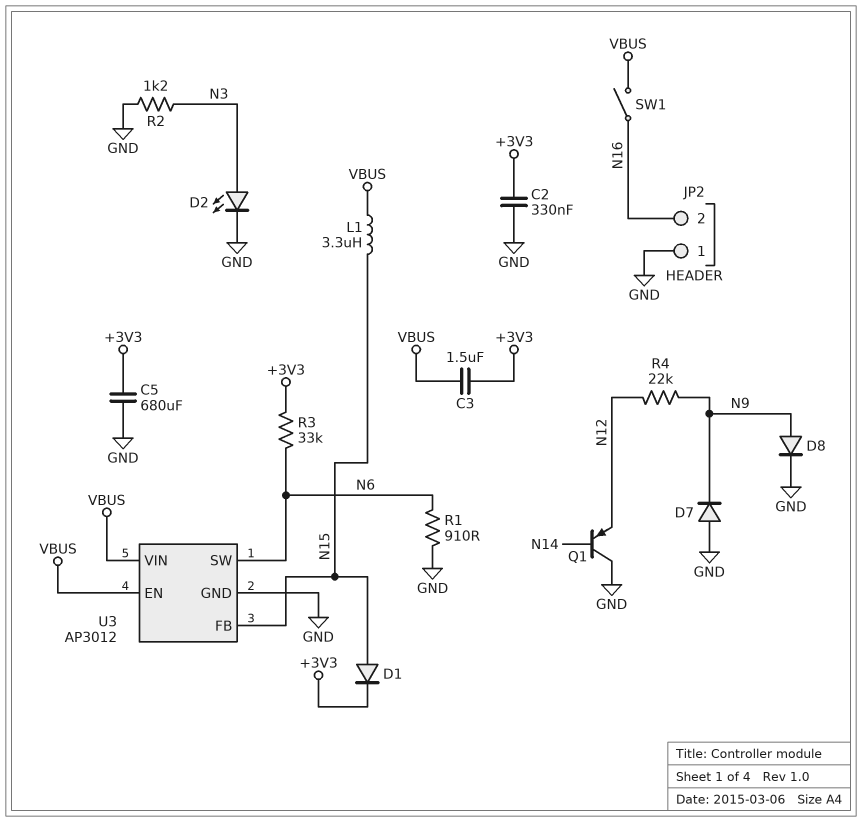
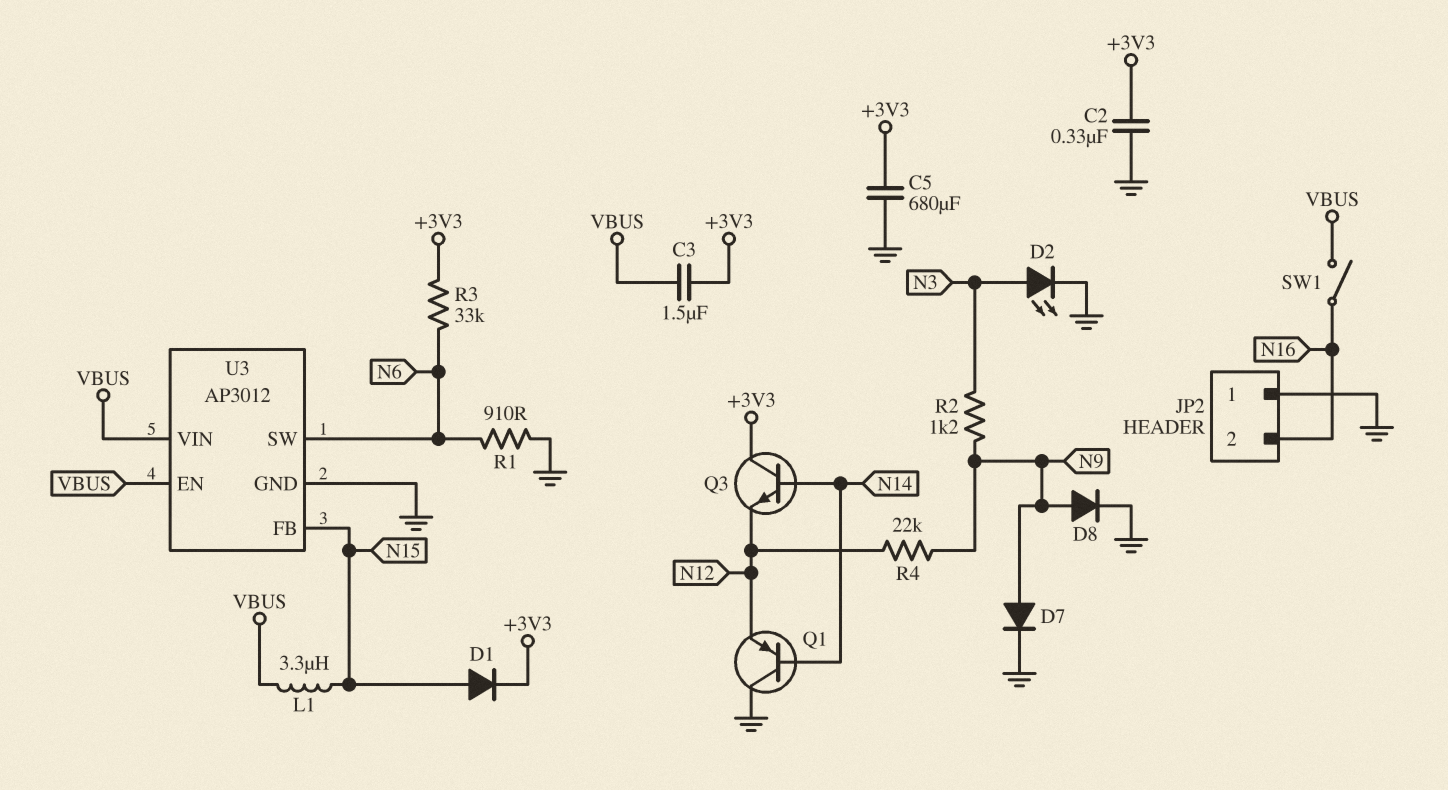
D7: diode (A GND, K N9) -> diode (A N9, K GND)
Q3: none -> NPN (B N14, C +3V3, E N12)
R2: 1.2k (GND, N3) -> 1.2k (N3, N9)

